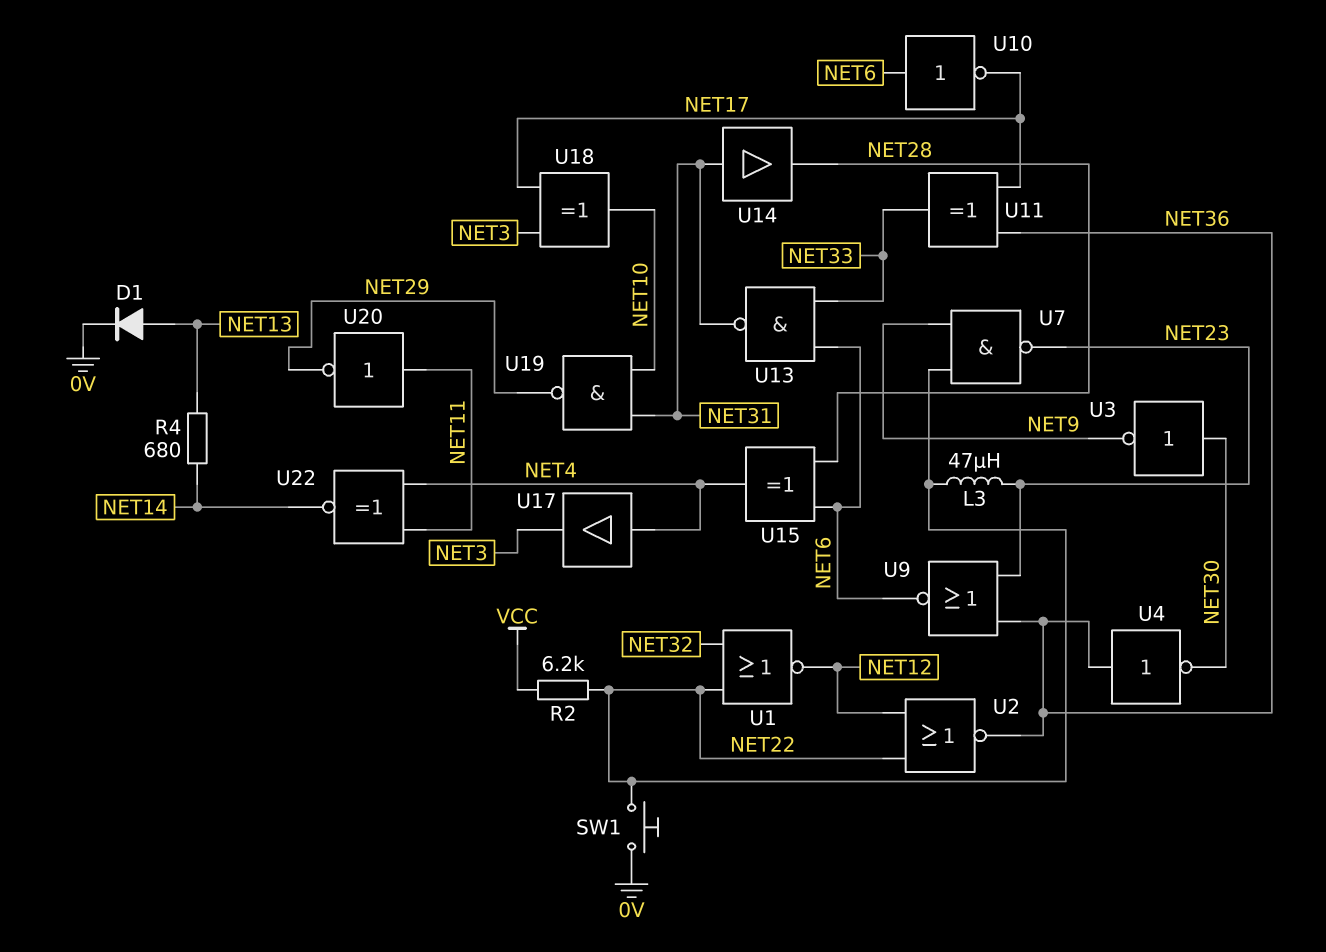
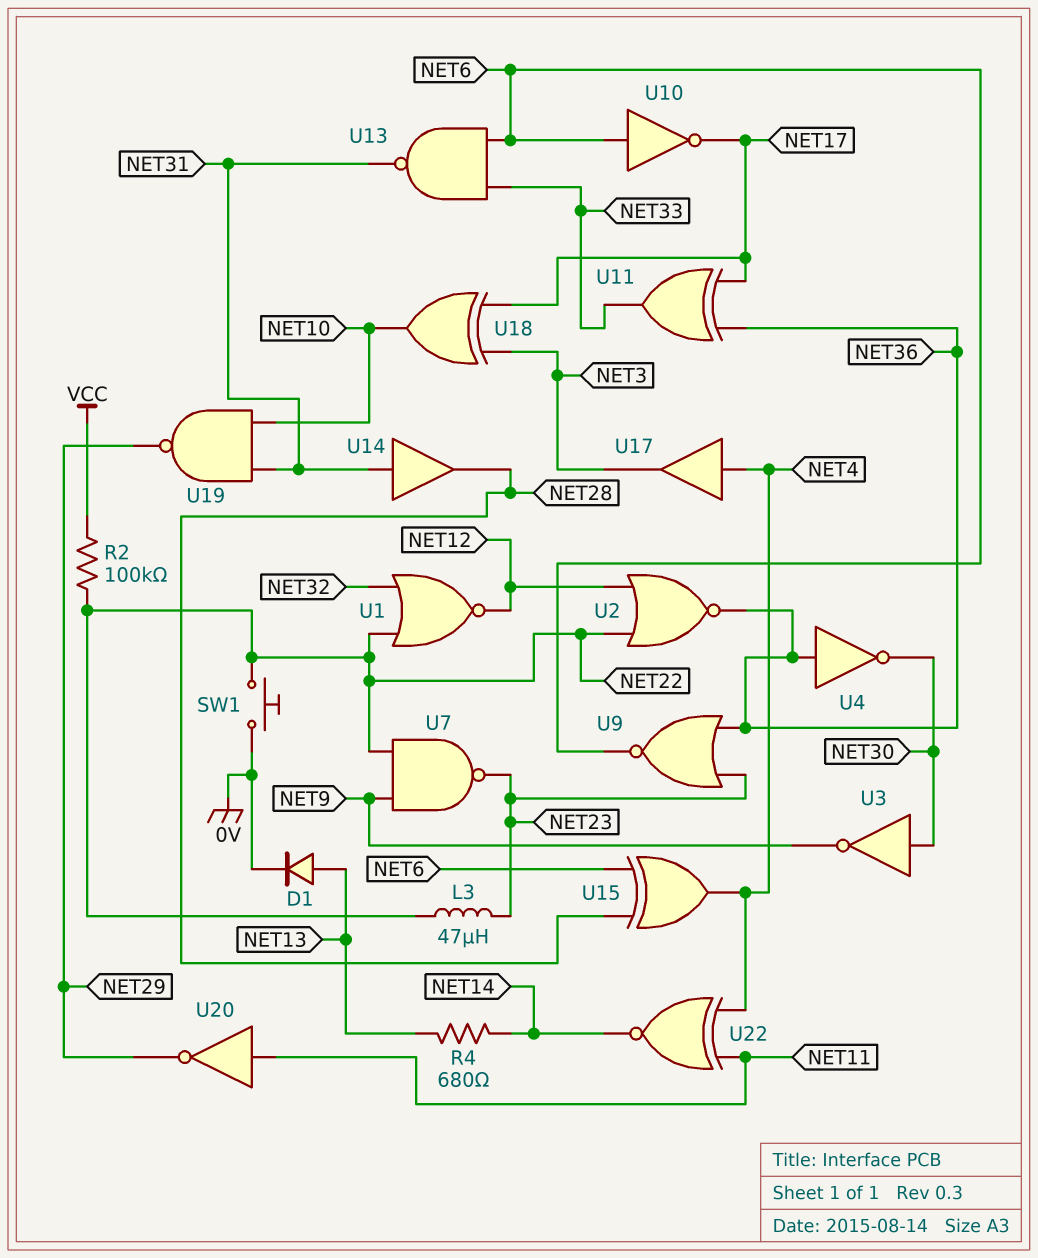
R2: 6.2k (NET22, VCC) -> 100k (NET22, VCC)

